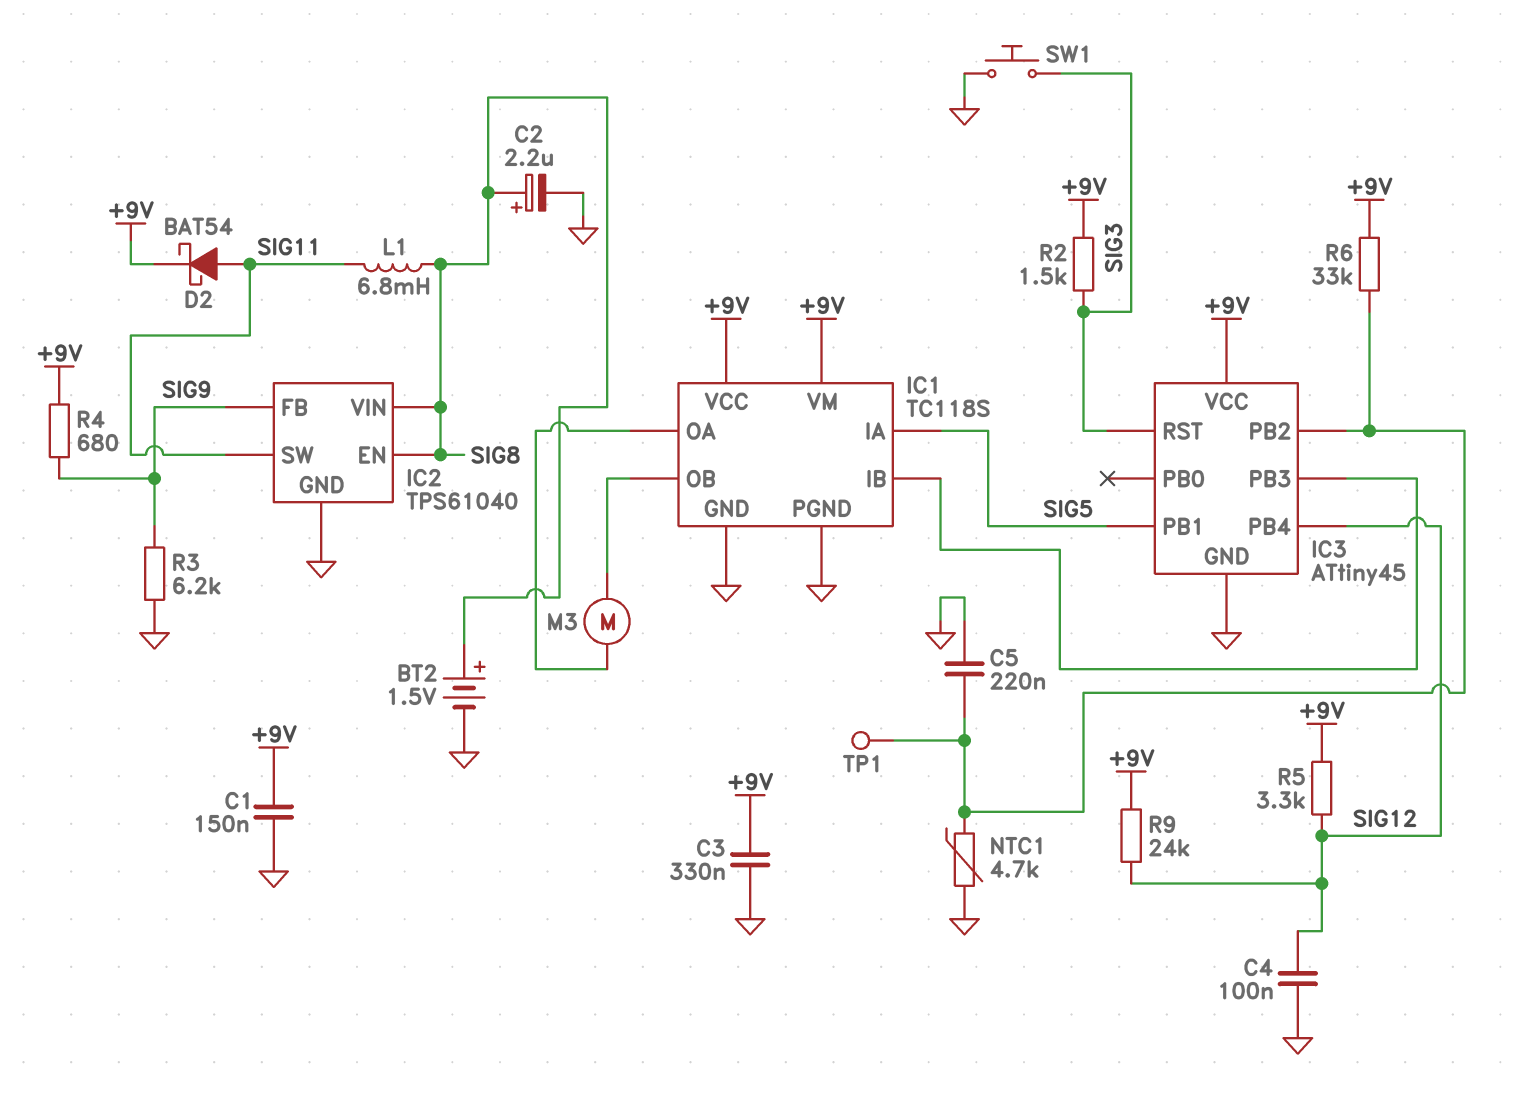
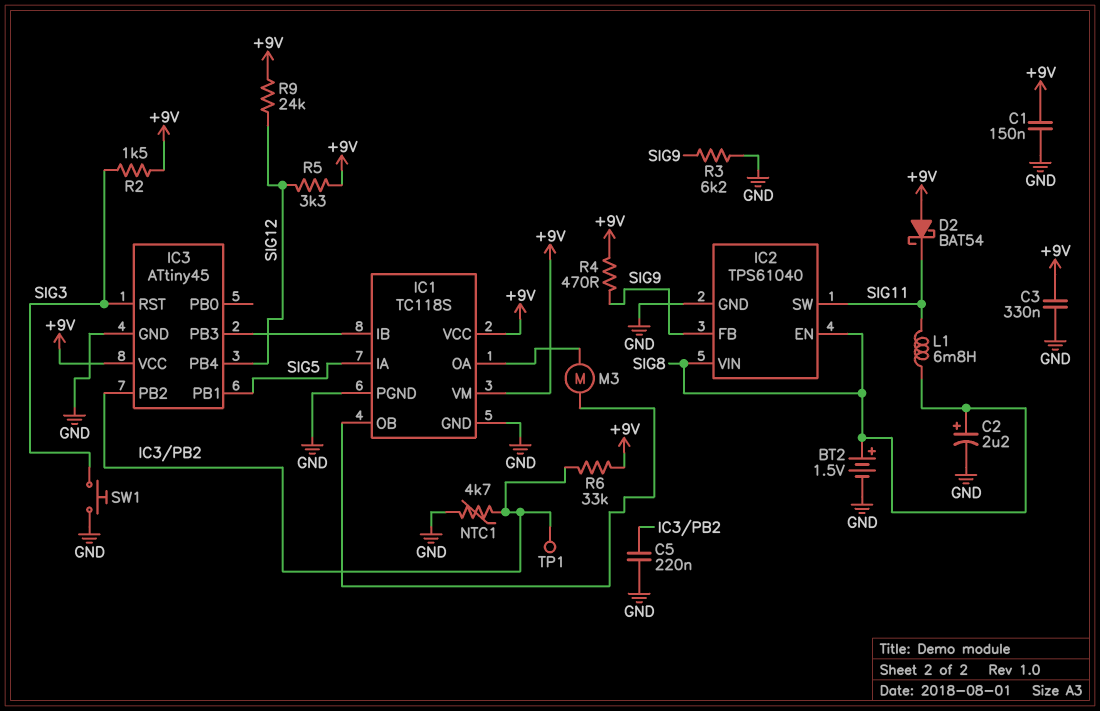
C4: 100nF (GND, SIG12) -> none
D2: schottky BAT54 (A SIG11, K +9V) -> schottky BAT54 (A +9V, K SIG11)
R4: 680 (+9V, SIG9) -> 470 (+9V, SIG9)

